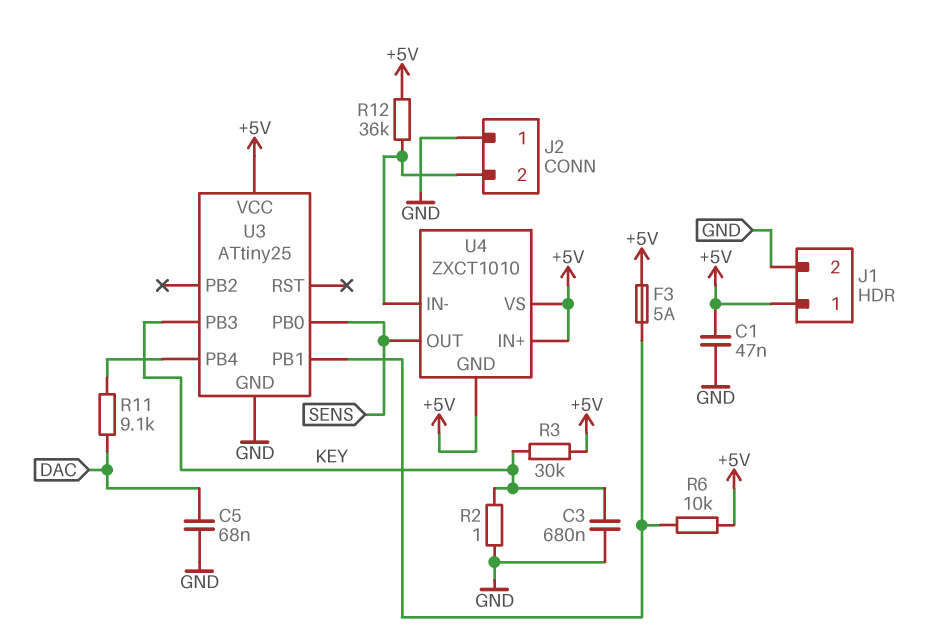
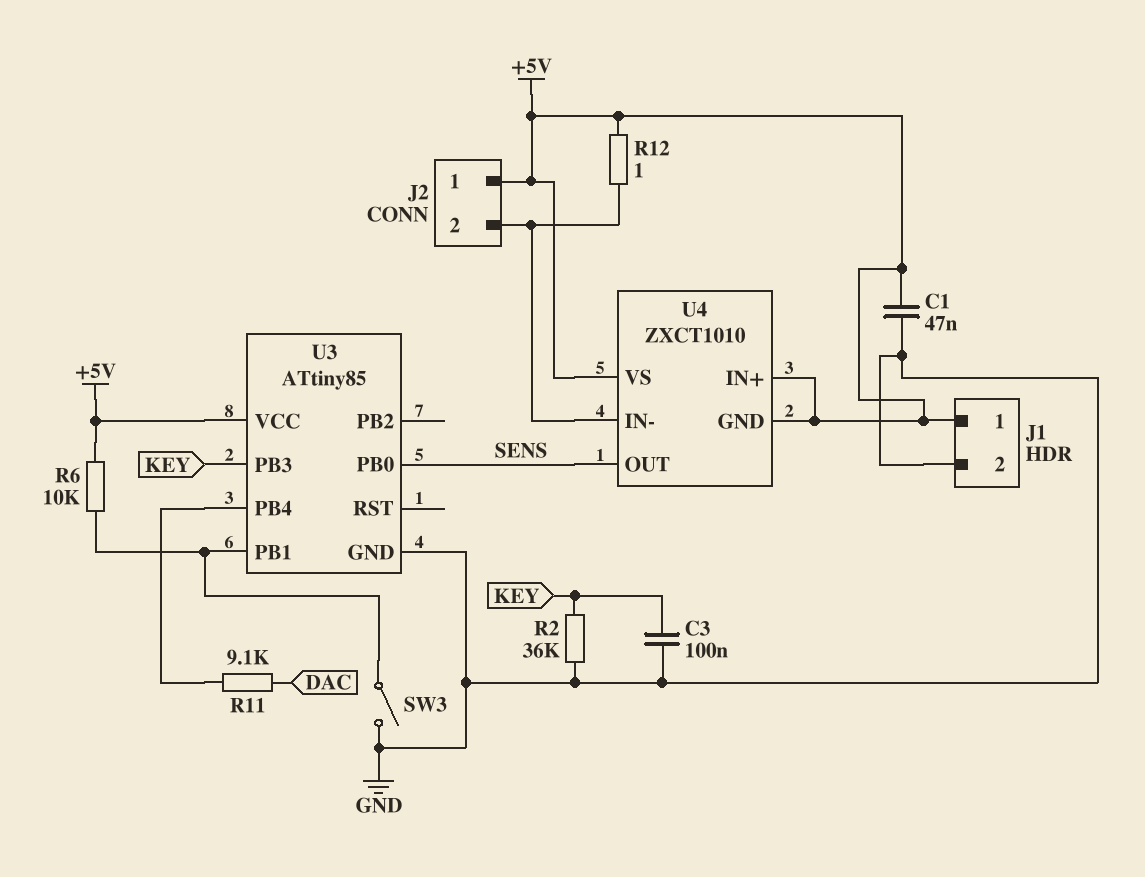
C3: 680nF (GND, KEY) -> 100nF (GND, KEY)
C5: 68nF (DAC, GND) -> none
F3: 5A (+5V, U3/PB1) -> none
J2 pin 1: GND -> +5V
R2: 1 (GND, KEY) -> 36k (GND, KEY)
R3: 30k (+5V, KEY) -> none
R12: 36k (+5V, J2/2) -> 1 (+5V, J2/2)
SW3: none -> switch (GND, U3/PB1)
U3: ATtiny25 -> ATtiny85

